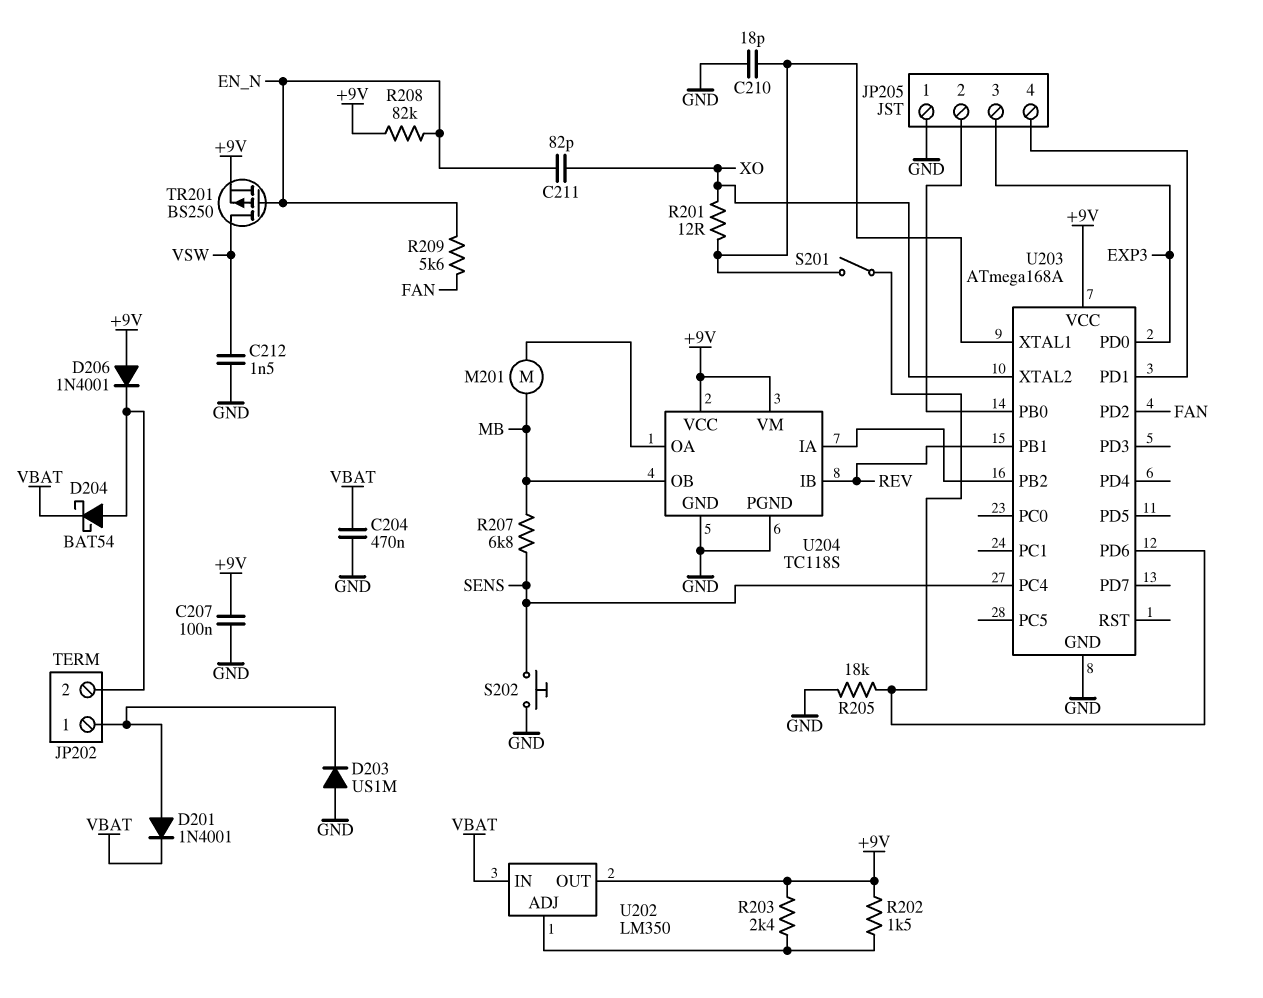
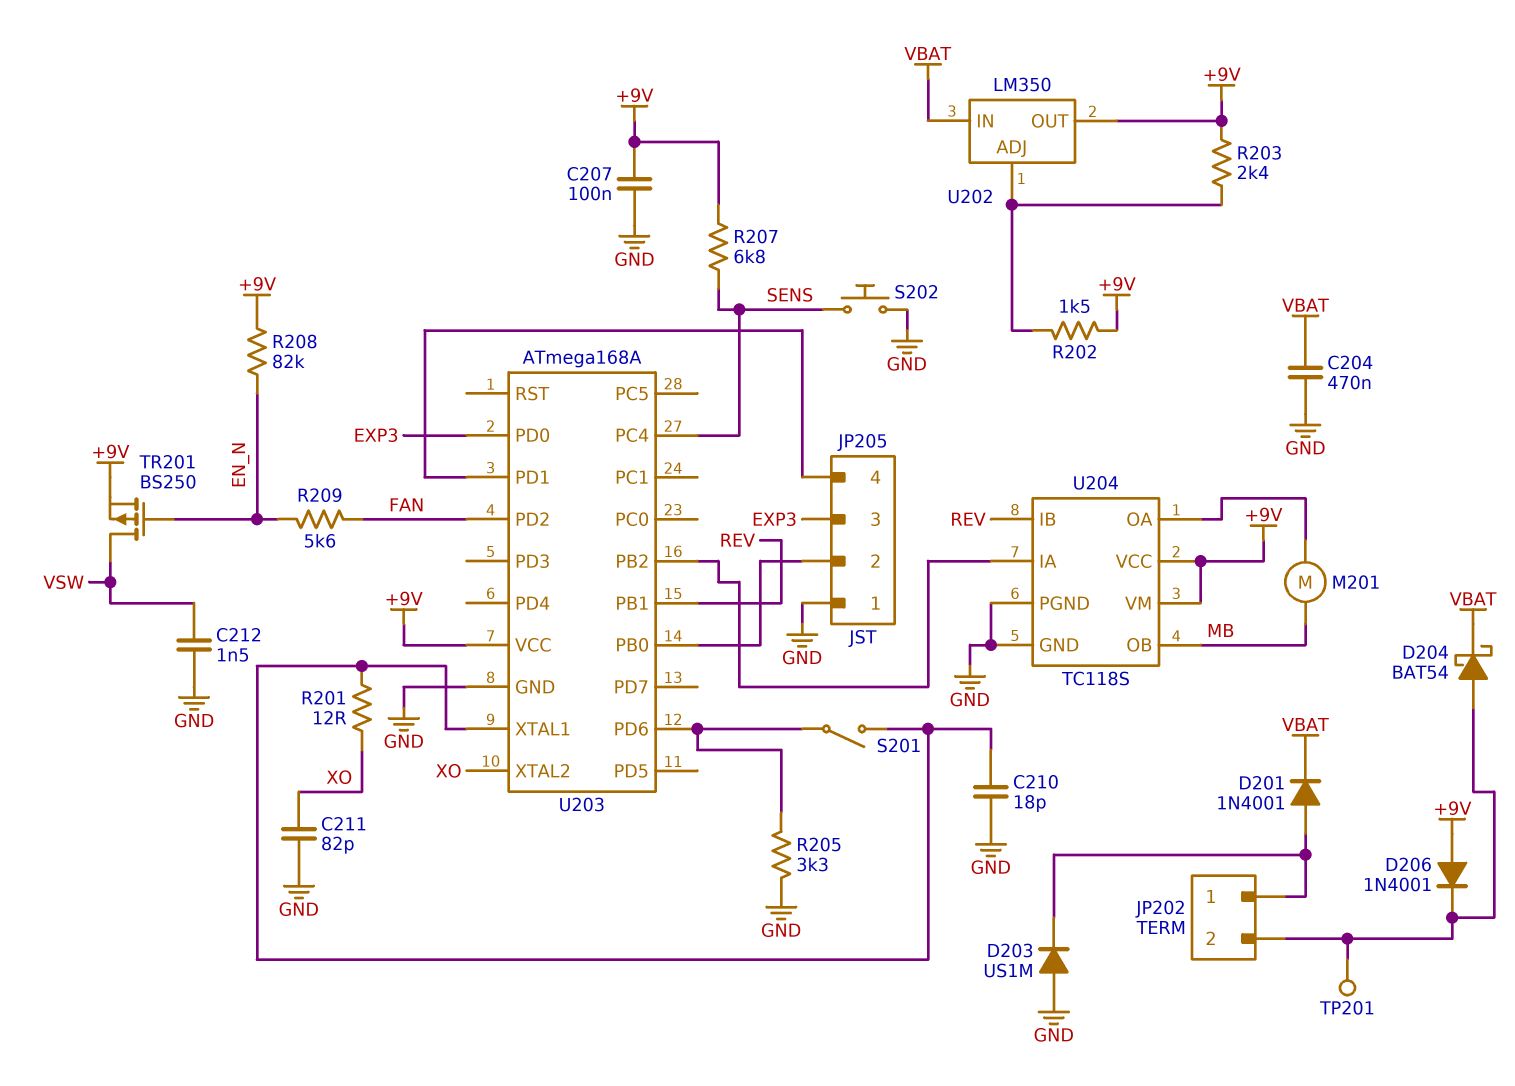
C211: 82pF (EN_N, XO) -> 82pF (GND, XO)
R205: 18k (GND, U203/PD6) -> 3.3k (GND, U203/PD6)
R207: 6.8k (MB, SENS) -> 6.8k (+9V, SENS)
TP201: none -> test point (JP202/2)

